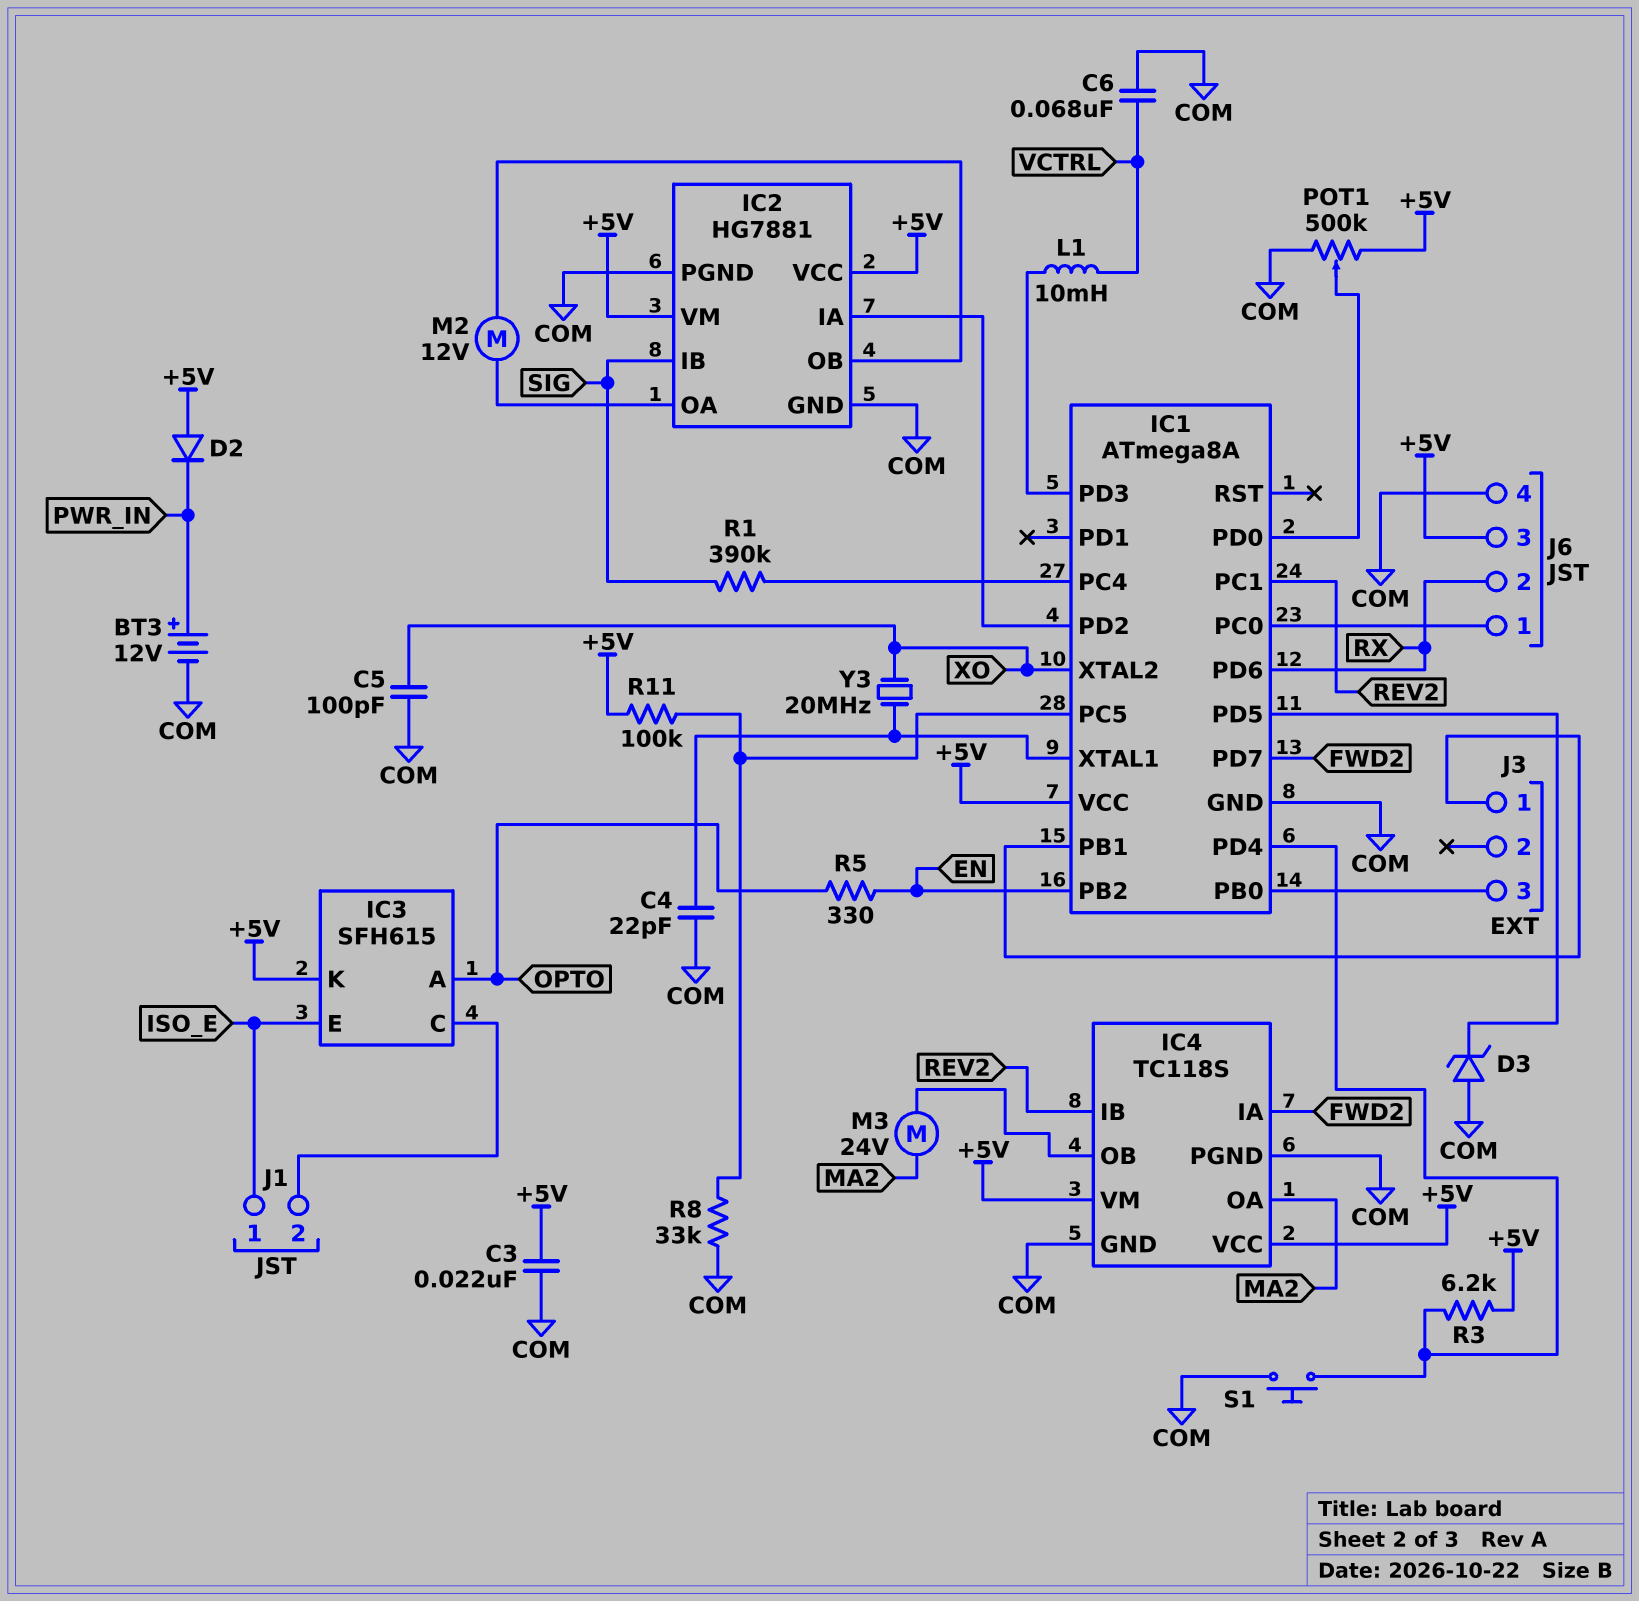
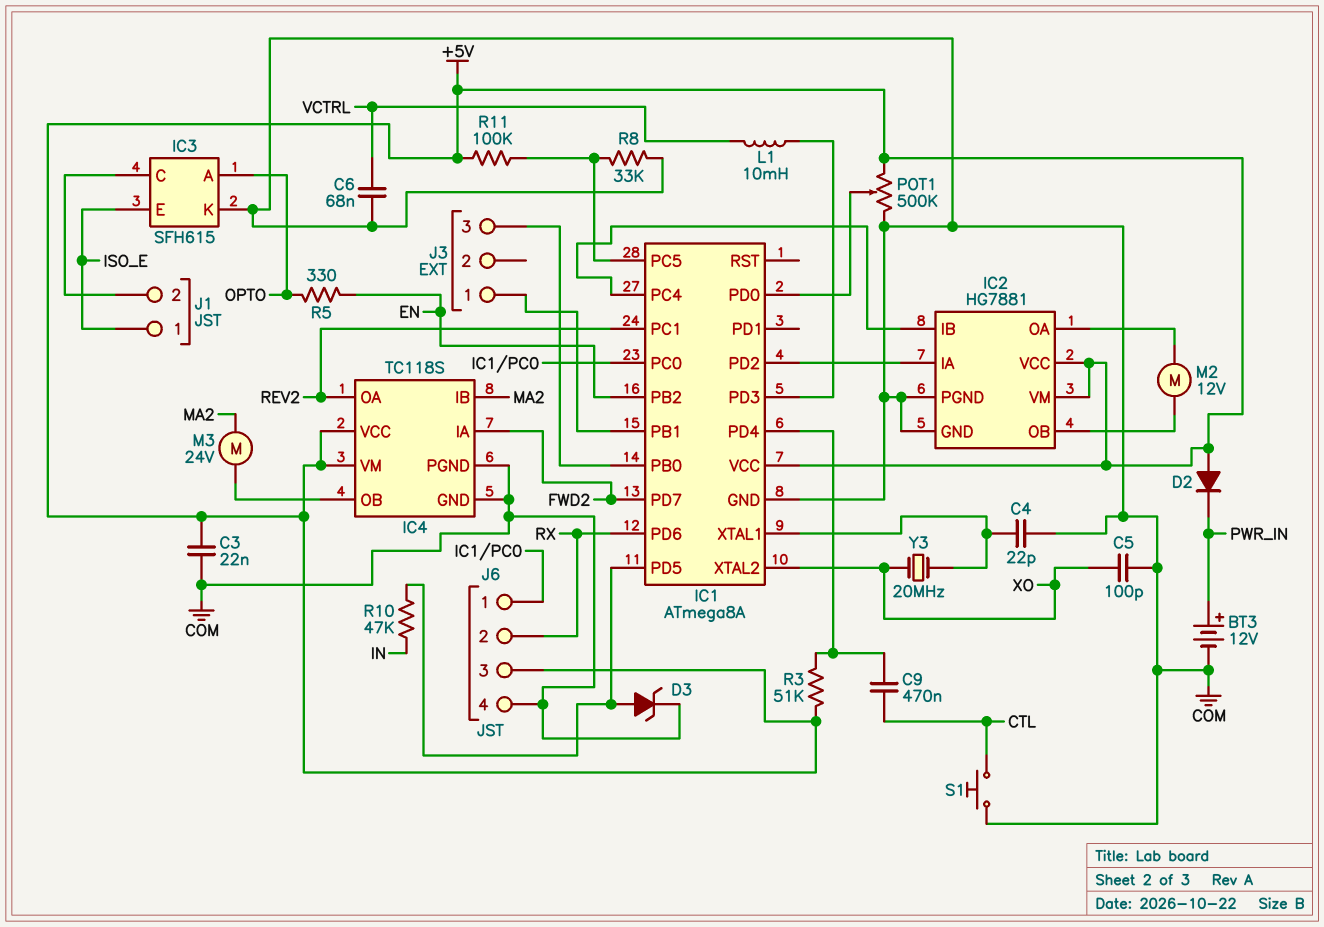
C9: none -> 470nF (CTL, IC1/PD4)
D3: zener (A COM, K IC1/PD5) -> zener (A IC1/PD5, K COM)
IC2 pin IB: SIG -> IC1/PC4
IC3 pin K: +5V -> COM
IC4 pin IB: REV2 -> MA2
IC4 pin OA: MA2 -> REV2
R1: 390k (IC1/PC4, SIG) -> none
R3: 6.2k (+5V, IC1/PD4) -> 51k (+5V, IC1/PD4)
R10: none -> 47k (IC1/PD5, IN)
S1: button (COM, IC1/PD4) -> button (COM, CTL)

